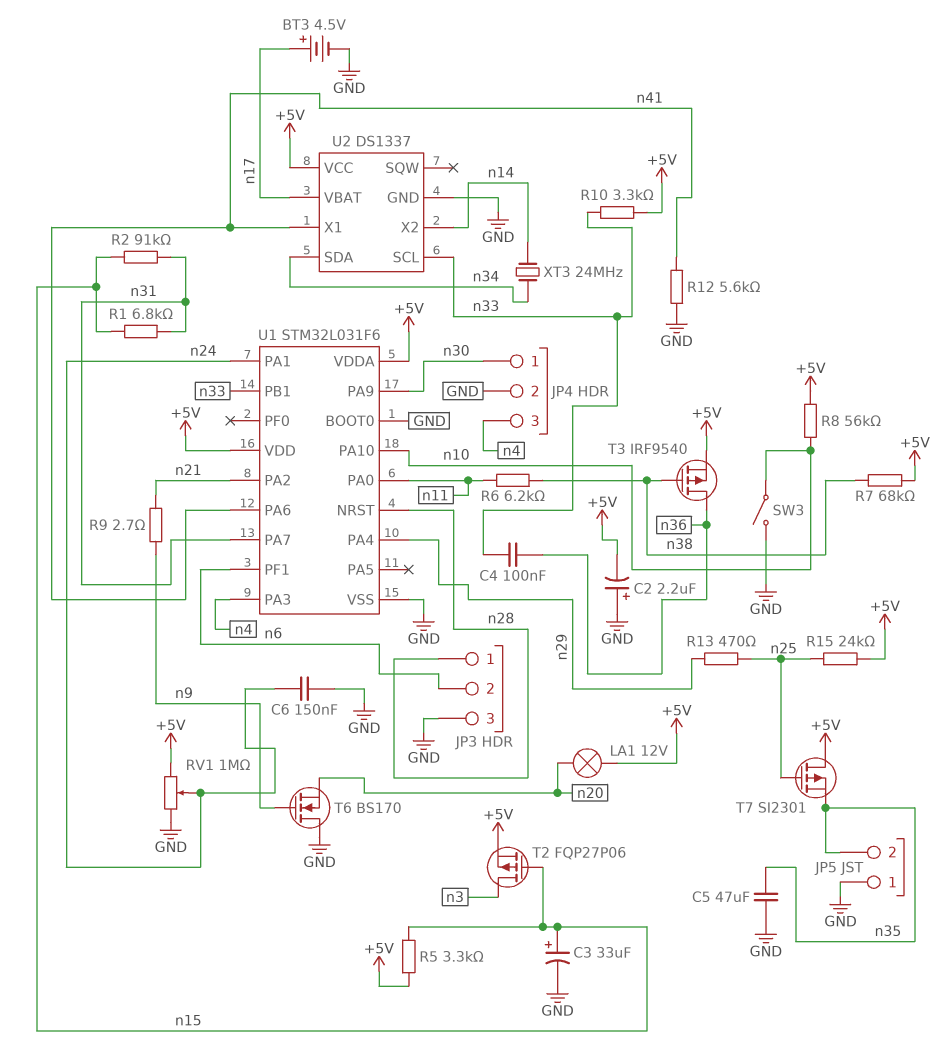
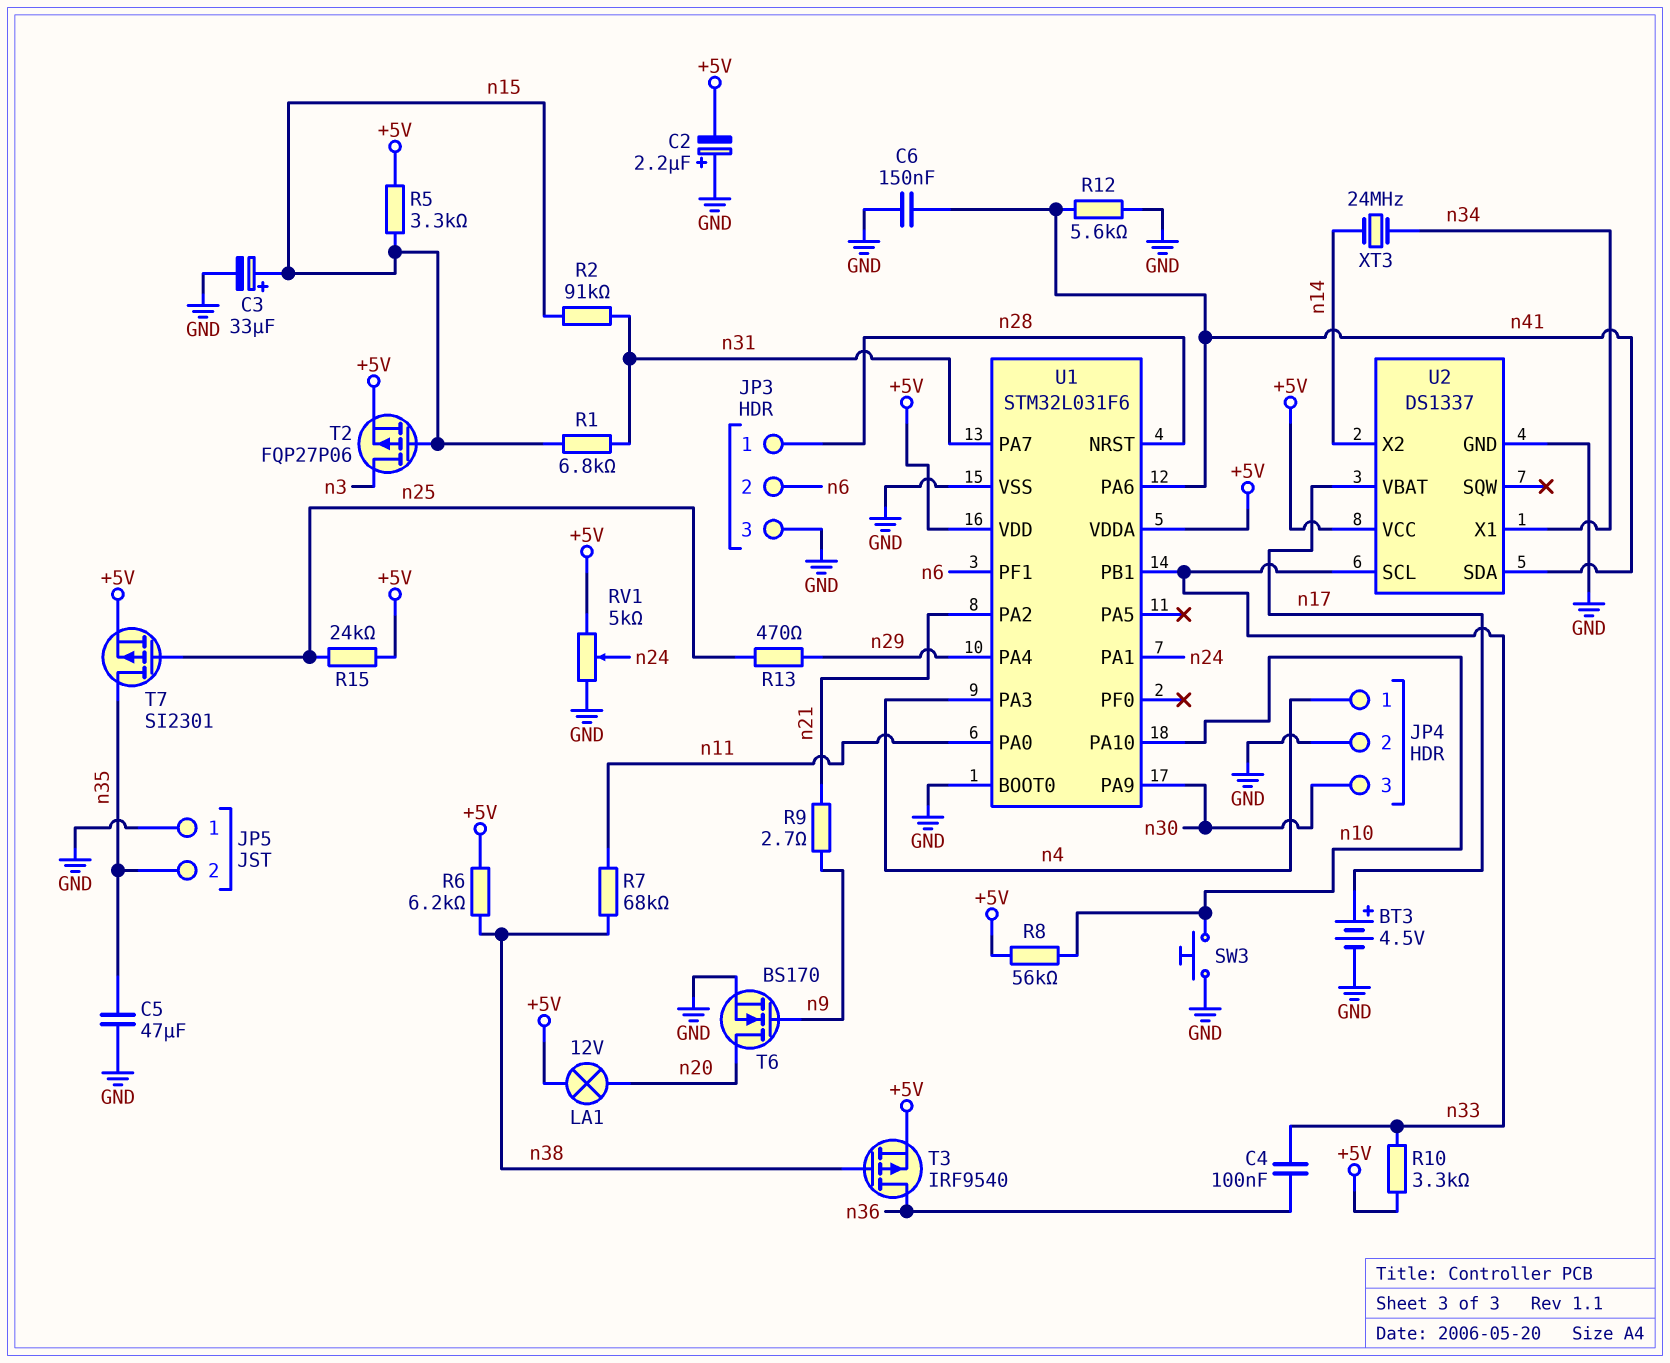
C6: 150nF (GND, n24) -> 150nF (GND, n41)
JP4 pin 1: n30 -> n4
JP4 pin 3: n4 -> n30
R6: 6.2k (n11, n38) -> 6.2k (+5V, n38)
R7: 68k (+5V, n38) -> 68k (n11, n38)
RV1: 1M (+5V, GND, wiper n24) -> 5k (+5V, GND, wiper n24)
SW3: switch (GND, n10) -> button (GND, n10)
T6: NMOS BS170 (G n9, D GND, S n20) -> NMOS BS170 (G n9, D n20, S GND)
T7: PMOS SI2301 (G n25, D +5V, S n35) -> PMOS SI2301 (G n25, D n35, S +5V)
U2 pin SDA: n34 -> n41
U2 pin X1: n41 -> n34

